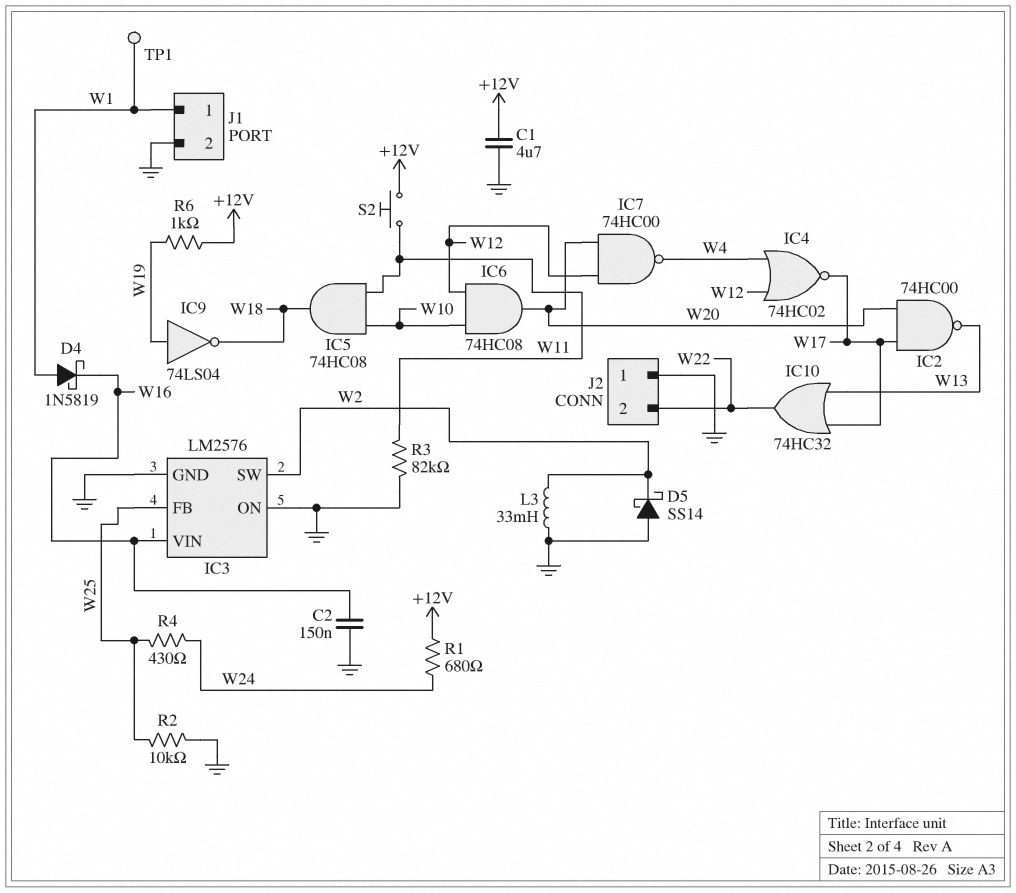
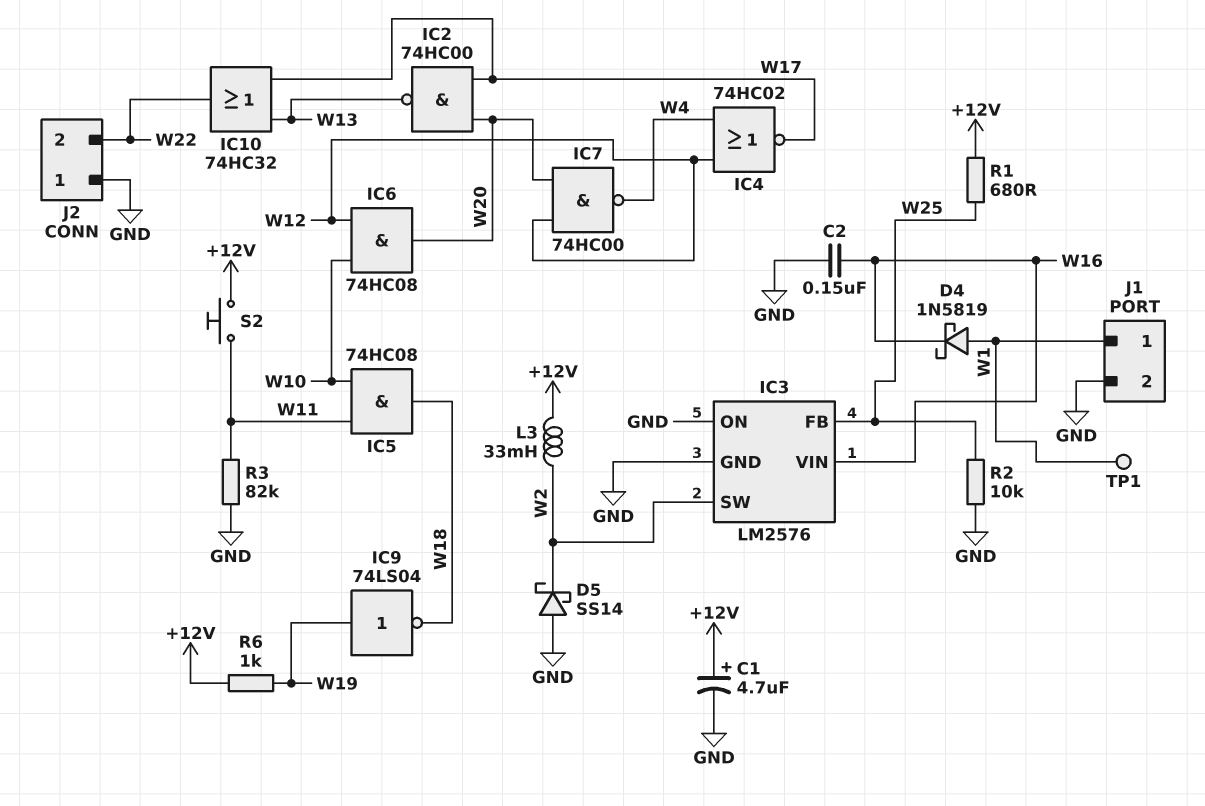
C1: 4.7uF (+12V, GND) -> 4.7uF (plus +12V, minus GND)
L3: 33mH (GND, W2) -> 33mH (+12V, W2)
R1: 680 (+12V, W24) -> 680 (+12V, W25)
R4: 430 (W24, W25) -> none

